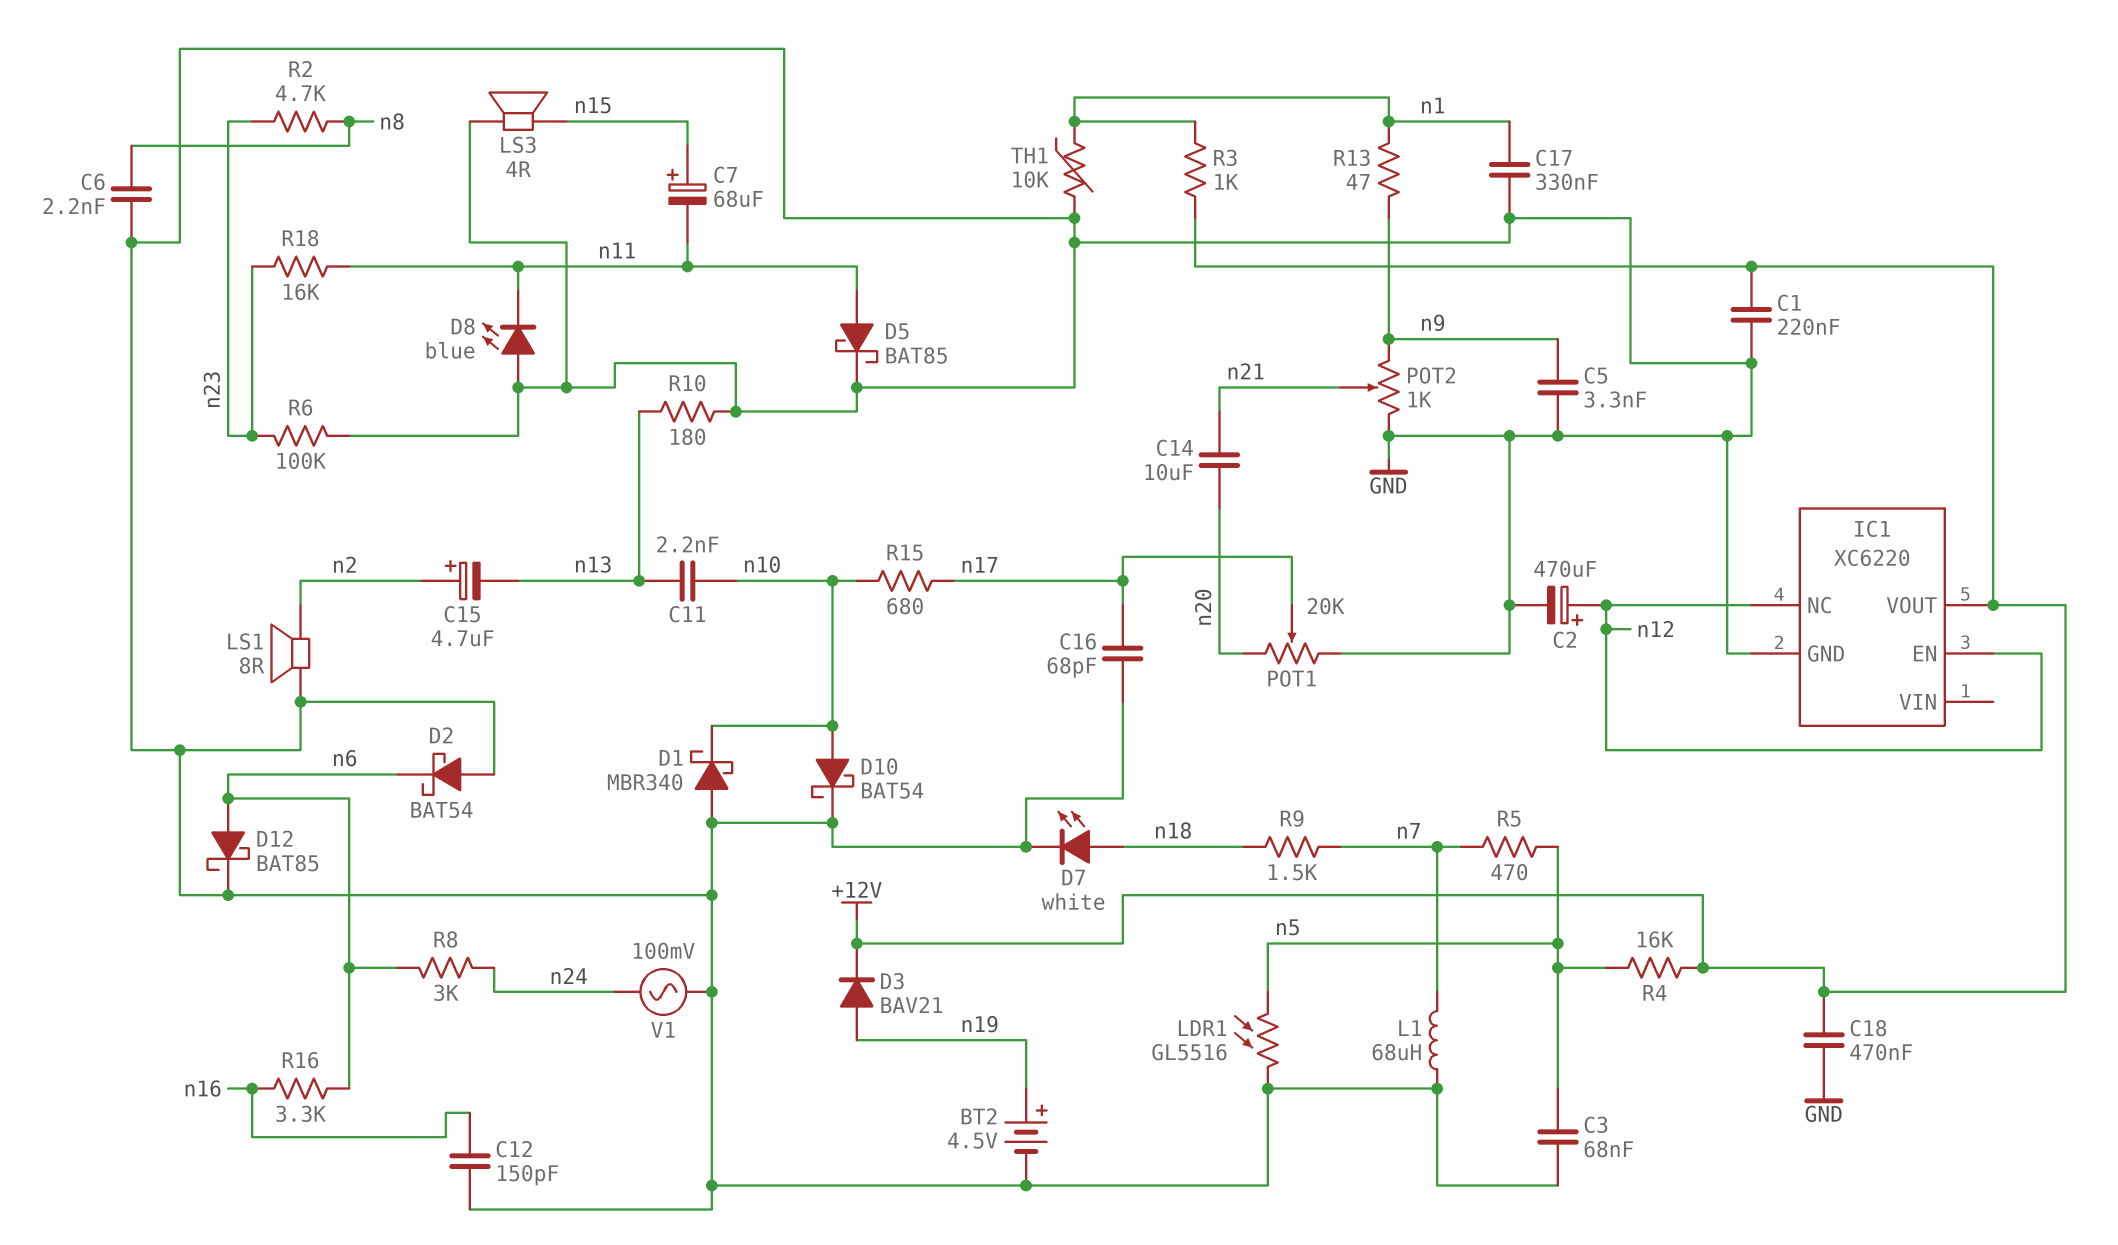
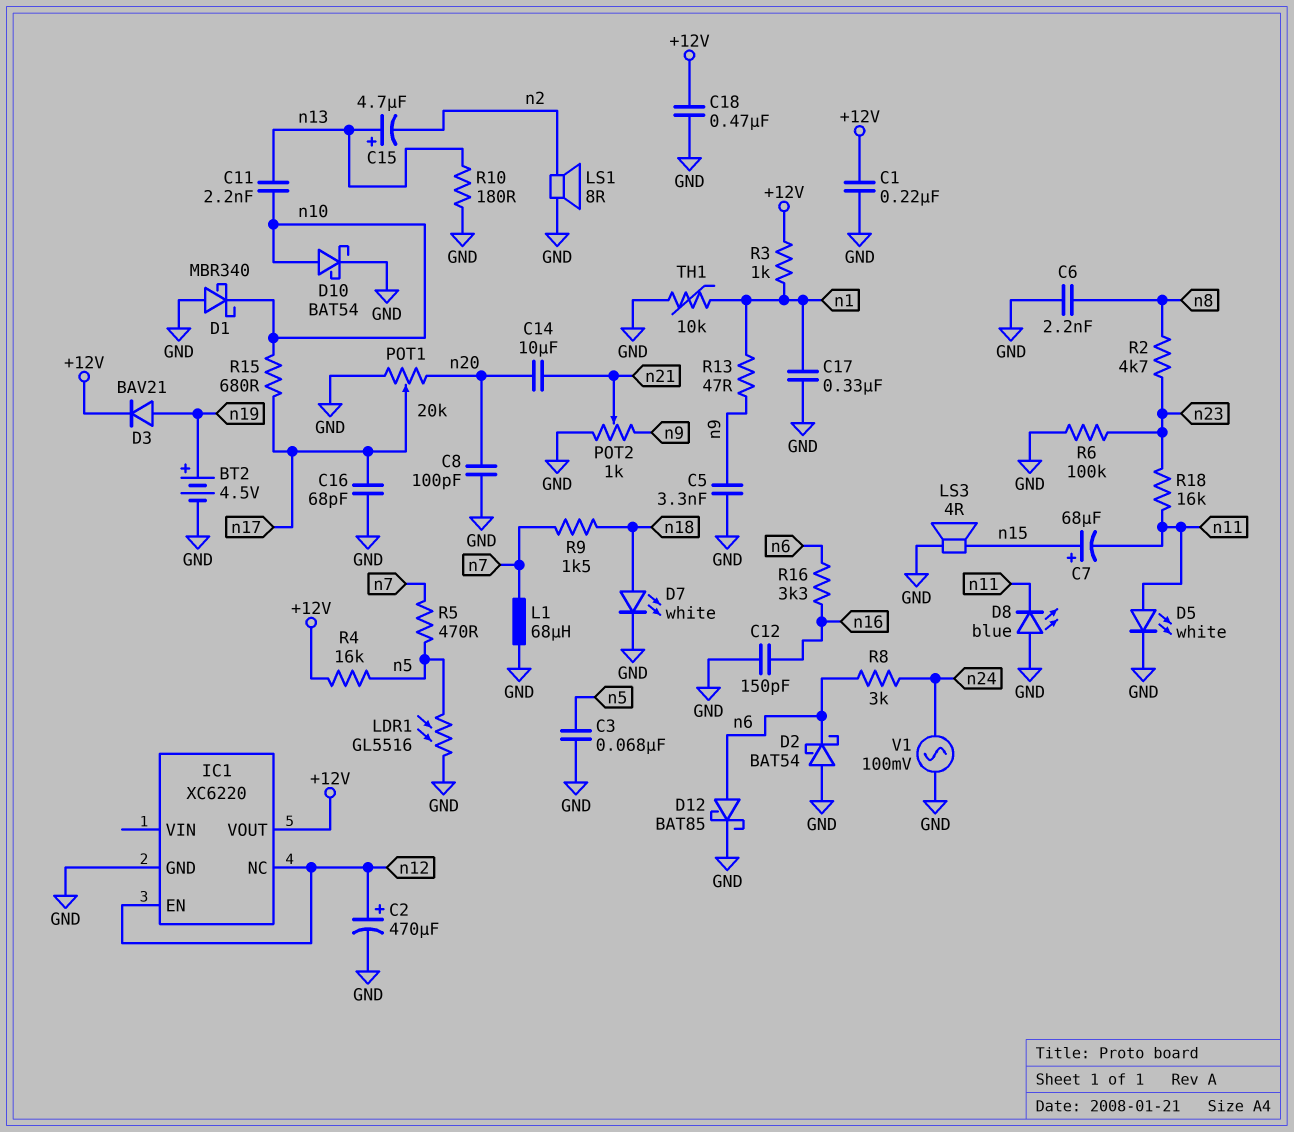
C8: none -> 100pF (GND, n20)
C15: 4.7uF (plus n2, minus n13) -> 4.7uF (plus n13, minus n2)
D5: schottky BAT85 (A n11, K GND) -> LED white (A n11, K GND)

